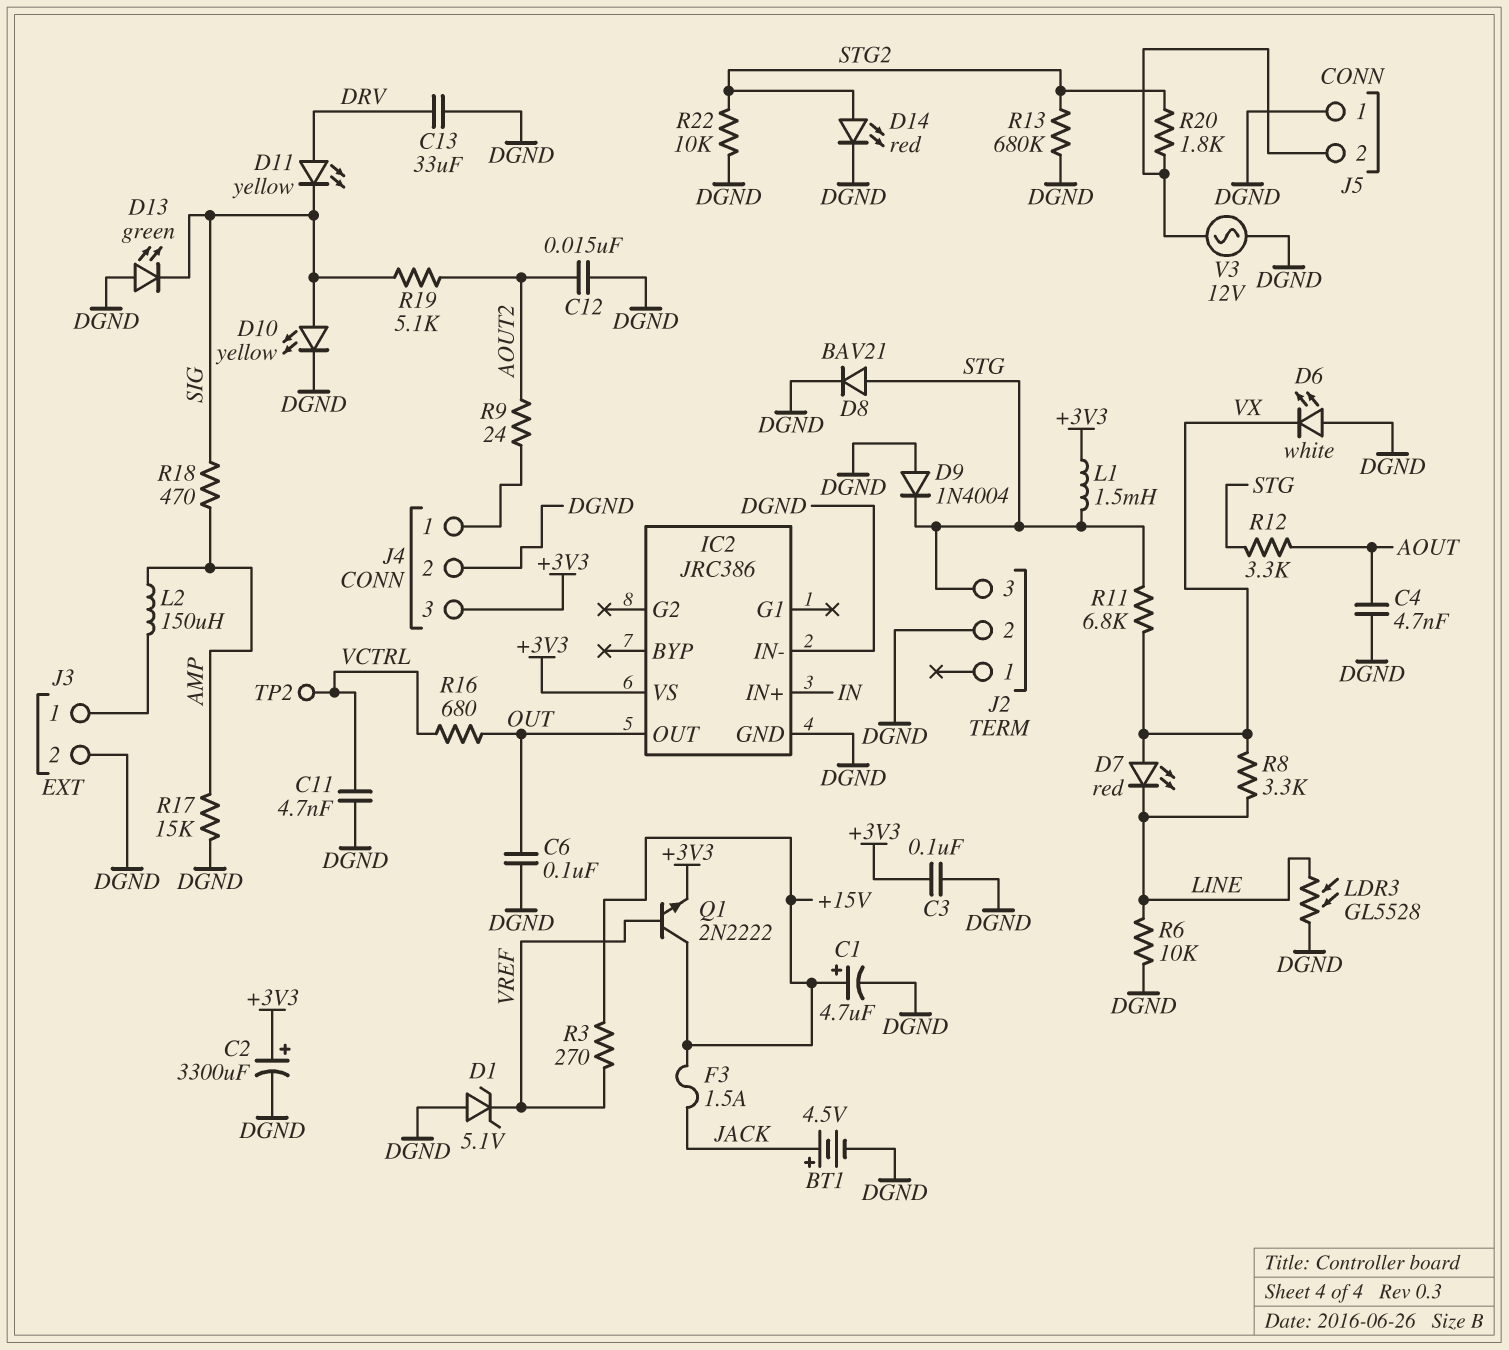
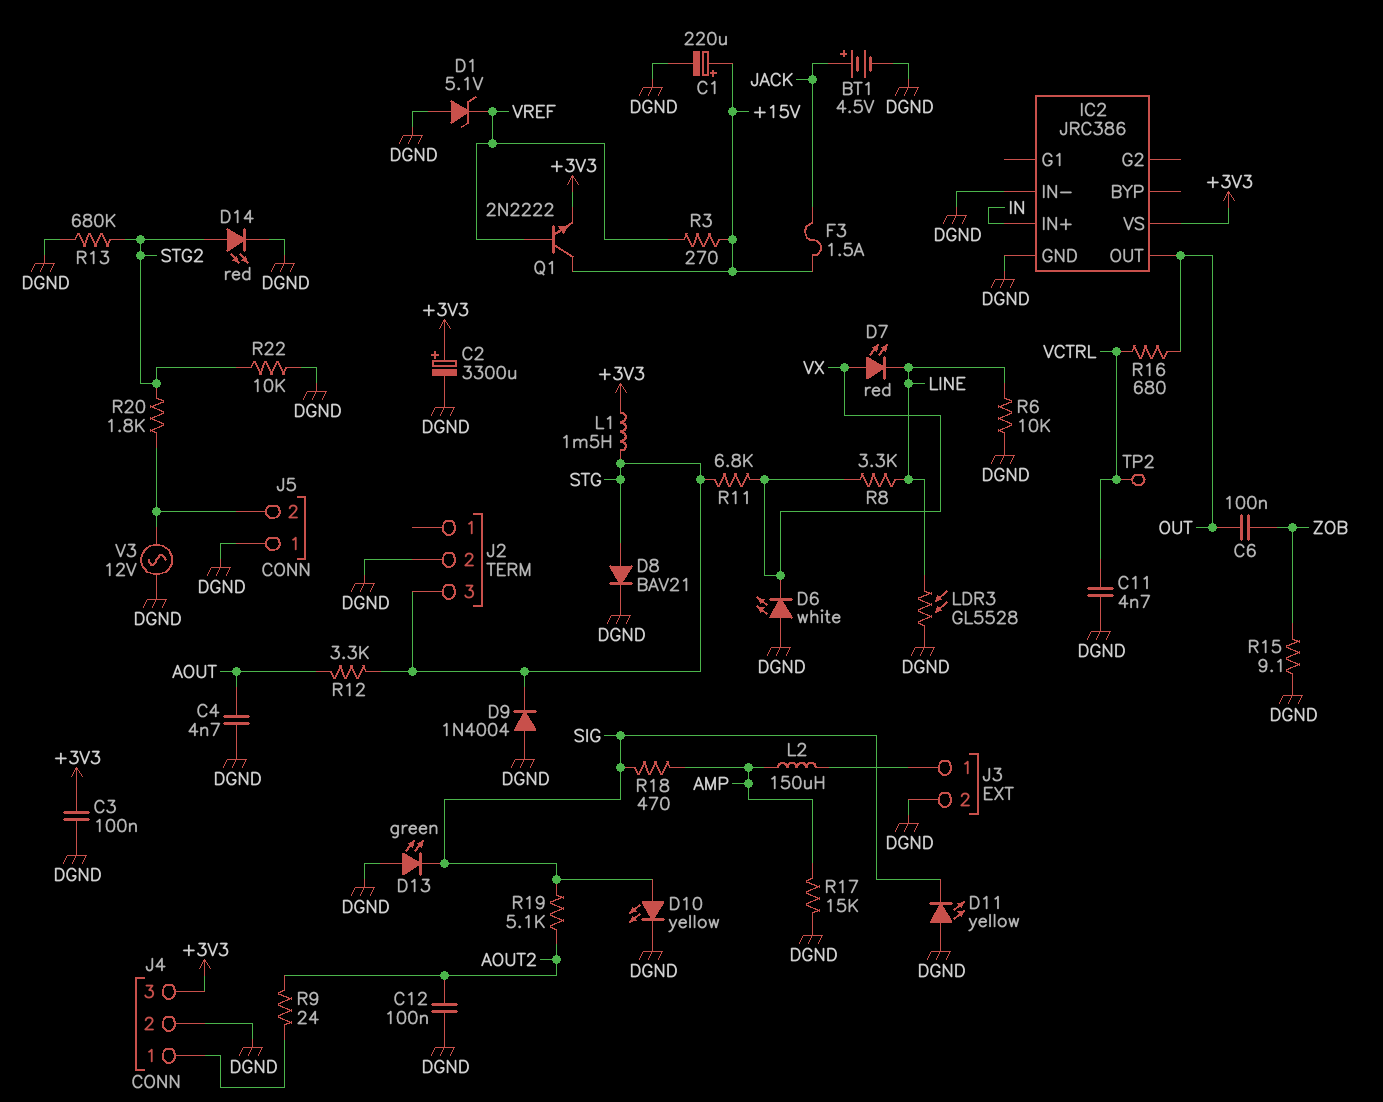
C1: 4.7uF (plus +15V, minus DGND) -> 220uF (plus +15V, minus DGND)
C6: 100nF (DGND, OUT) -> 100nF (OUT, ZOB)
C12: 15nF (AOUT2, DGND) -> 100nF (AOUT2, DGND)
C13: 33uF (DGND, DRV) -> none
D11: LED yellow (A DRV, K SIG) -> LED yellow (A DGND, K SIG)
R15: none -> 9.1 (DGND, ZOB)

